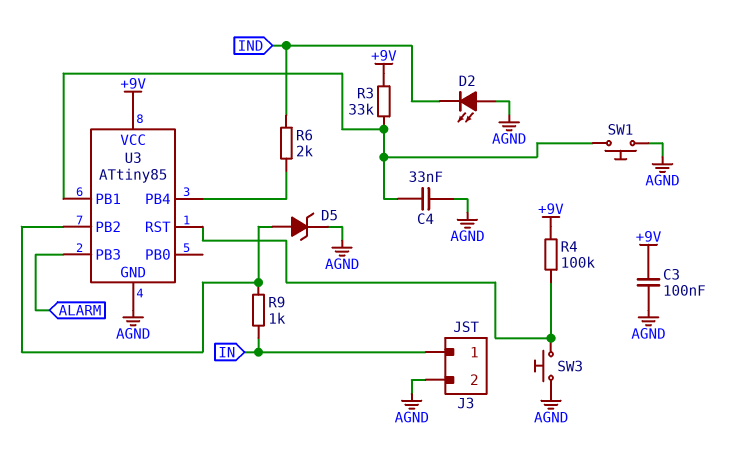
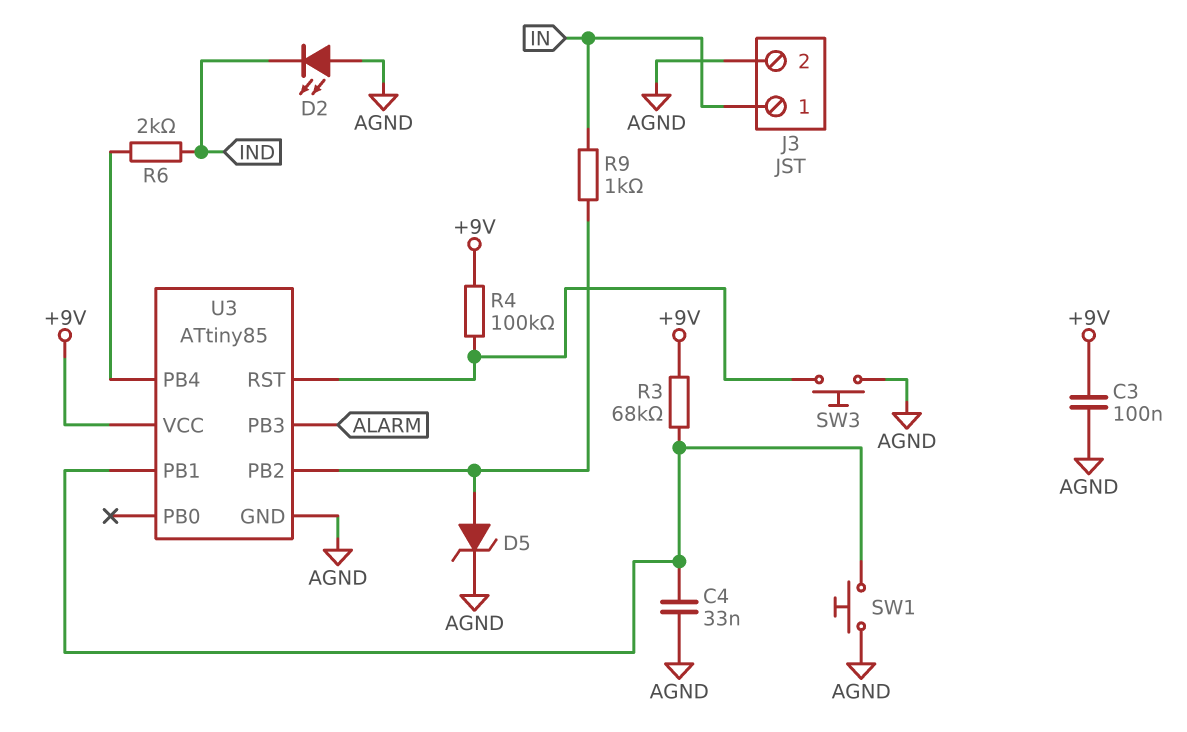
R3: 33k (+9V, U3/PB1) -> 68k (+9V, U3/PB1)

